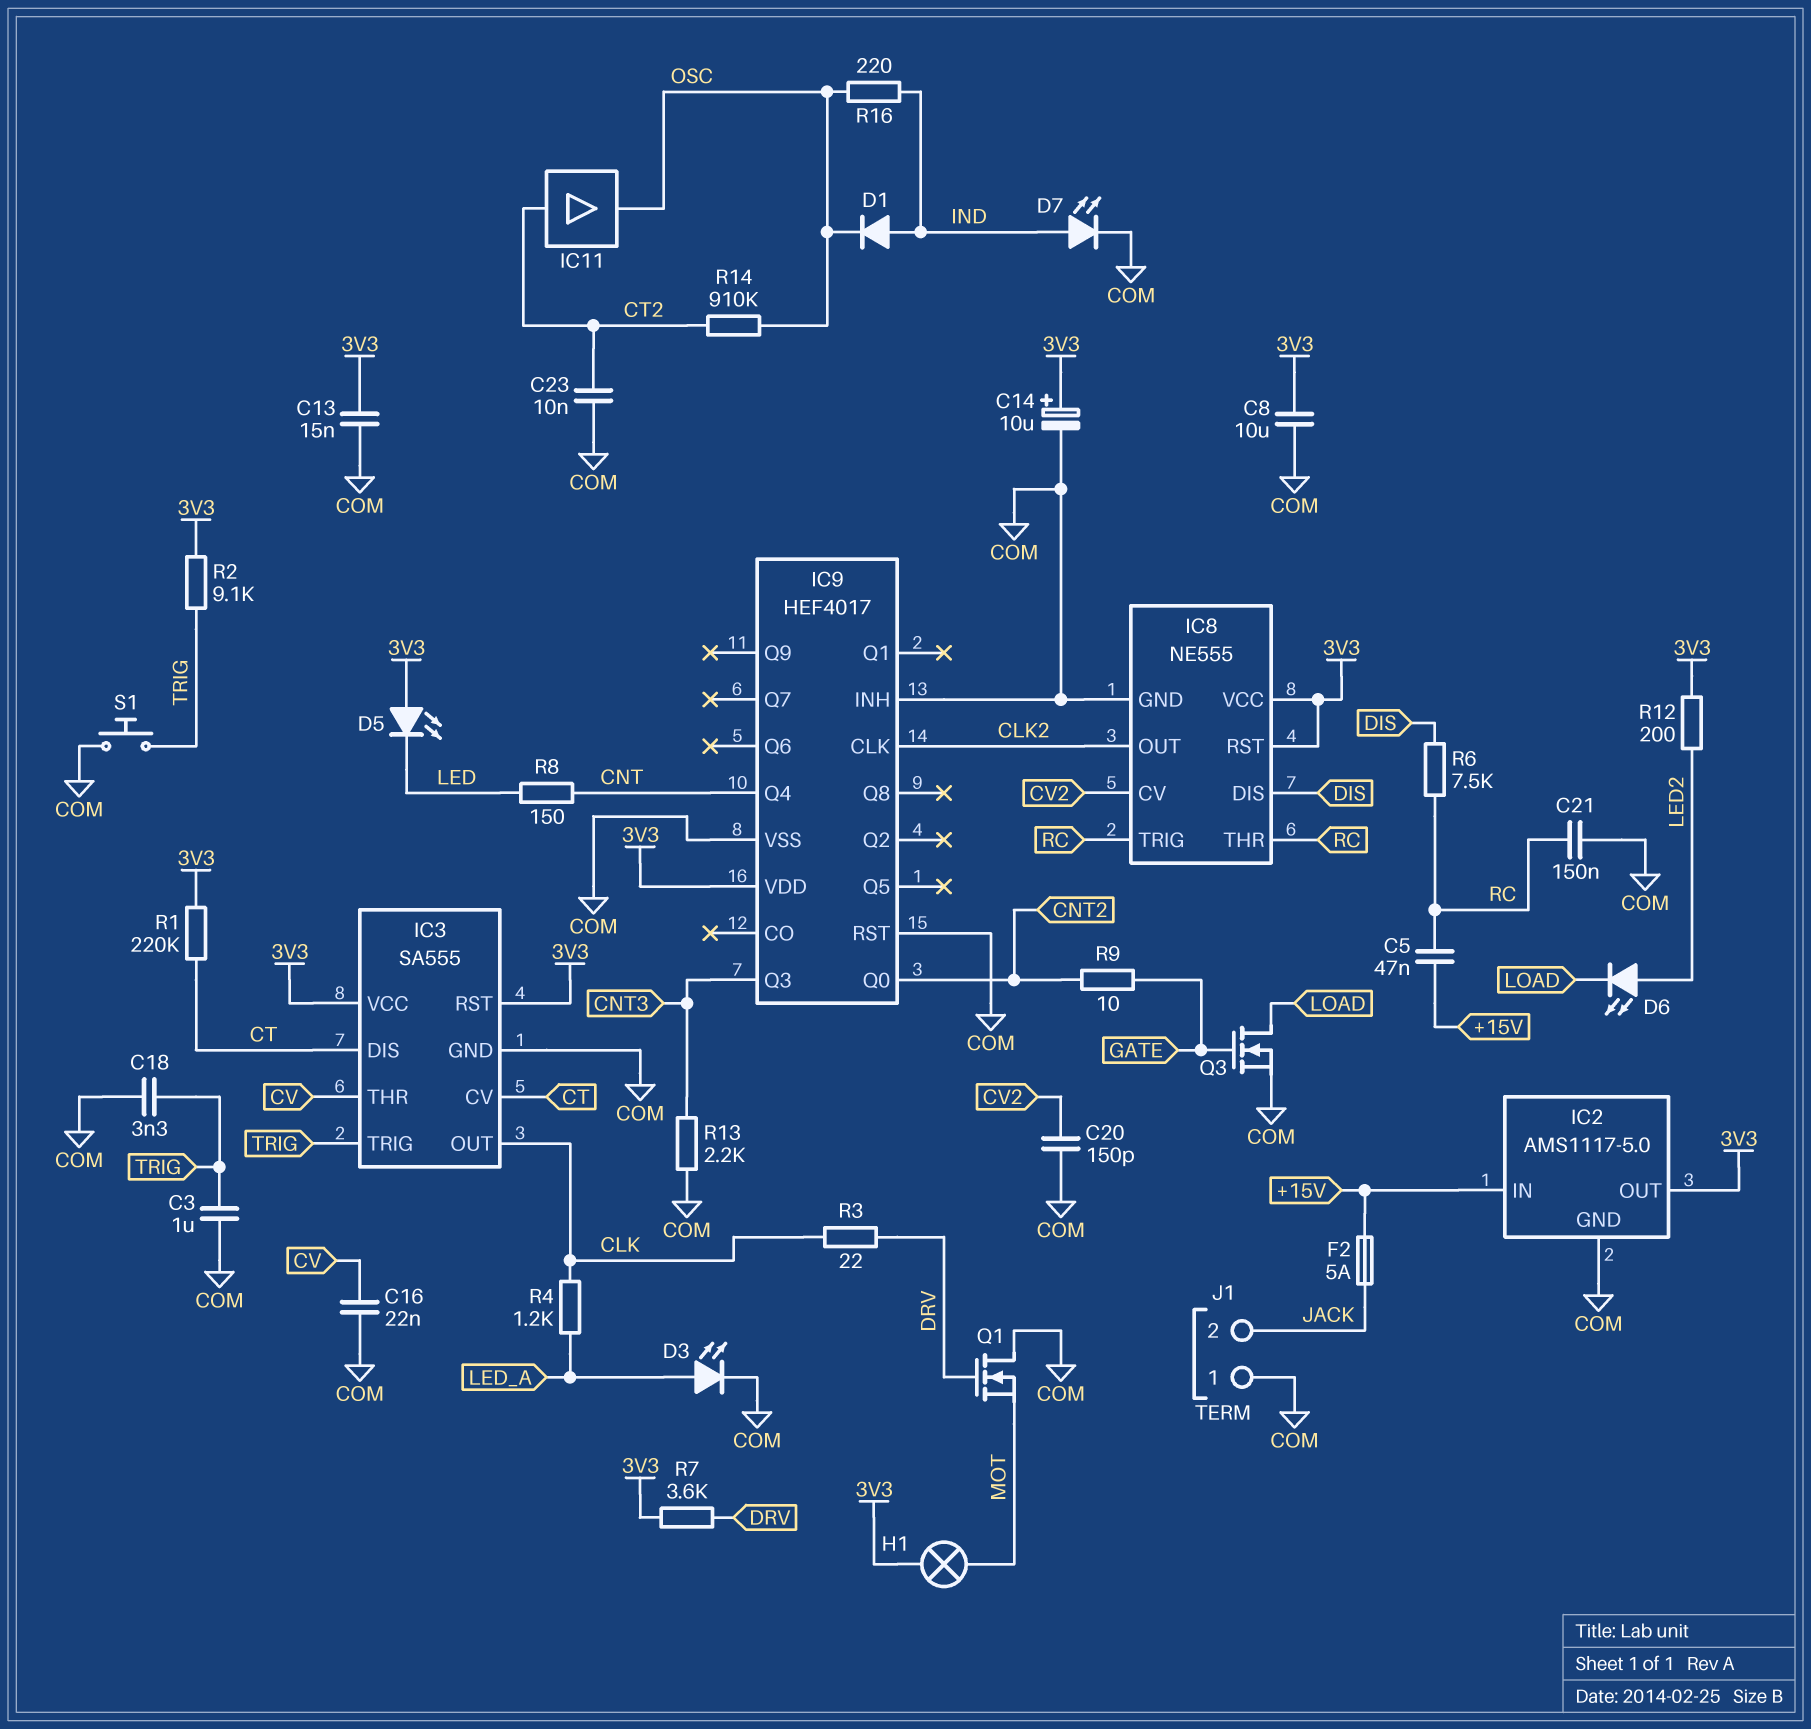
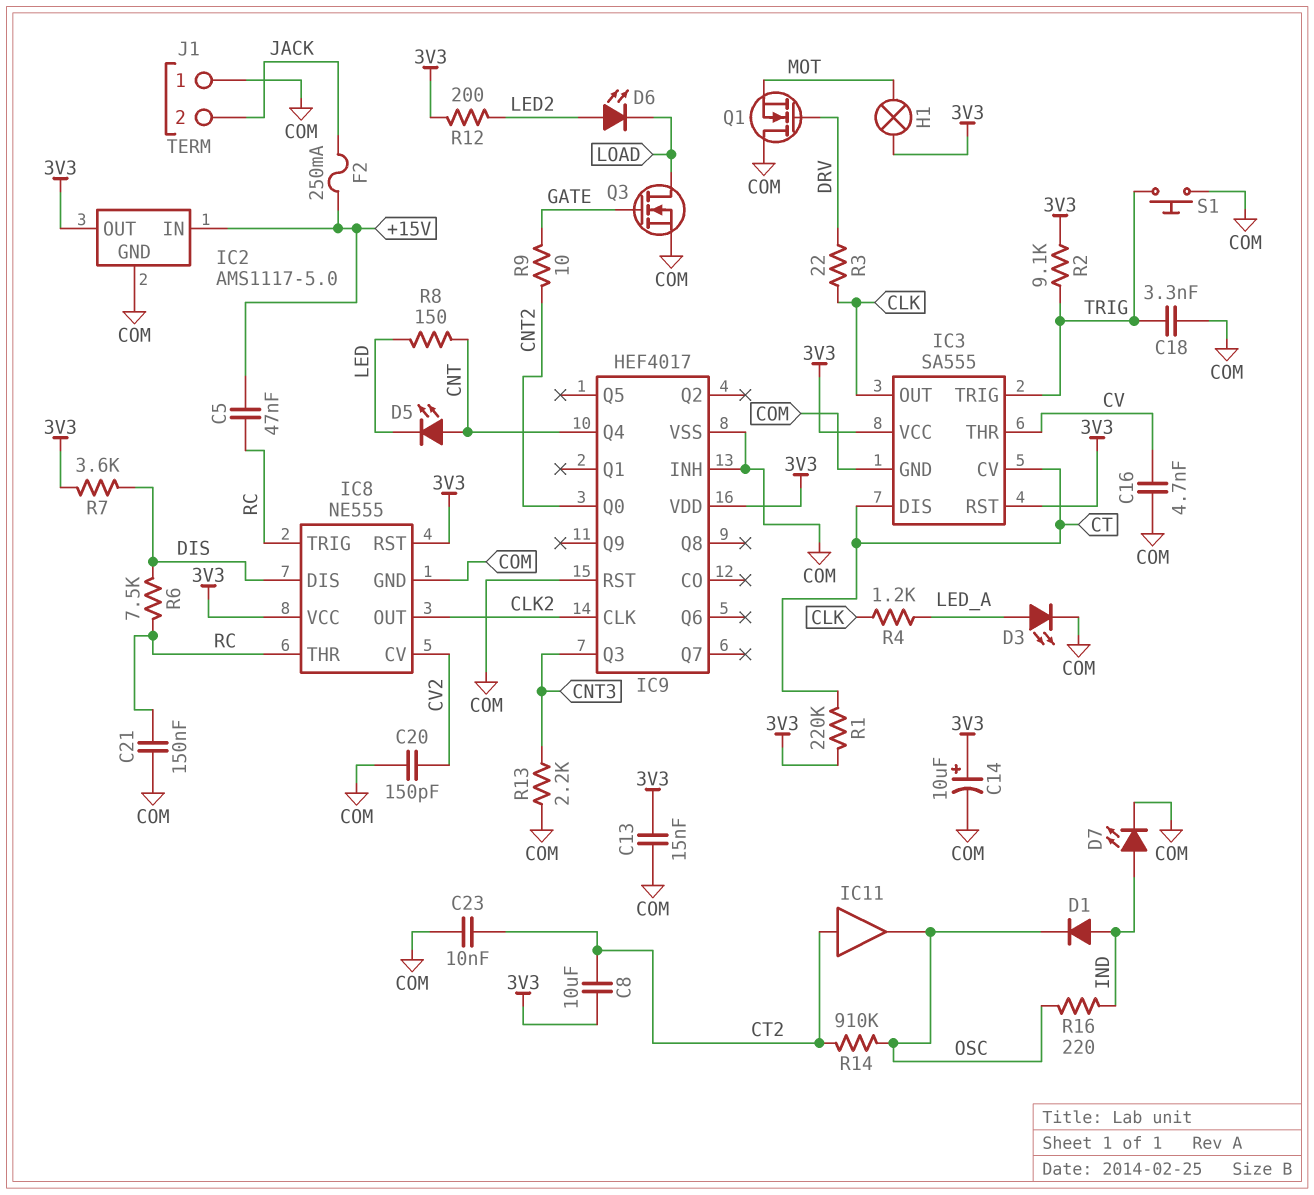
C3: 1uF (COM, TRIG) -> none
C8: 10uF (3V3, COM) -> 10uF (3V3, CT2)
C16: 22nF (COM, CV) -> 4.7nF (COM, CV)
D5: LED (A 3V3, K LED) -> LED (A CNT, K LED)
F2: 5A (+15V, JACK) -> 250mA (+15V, JACK)
R7: 3.6k (3V3, DRV) -> 3.6k (3V3, DIS)

